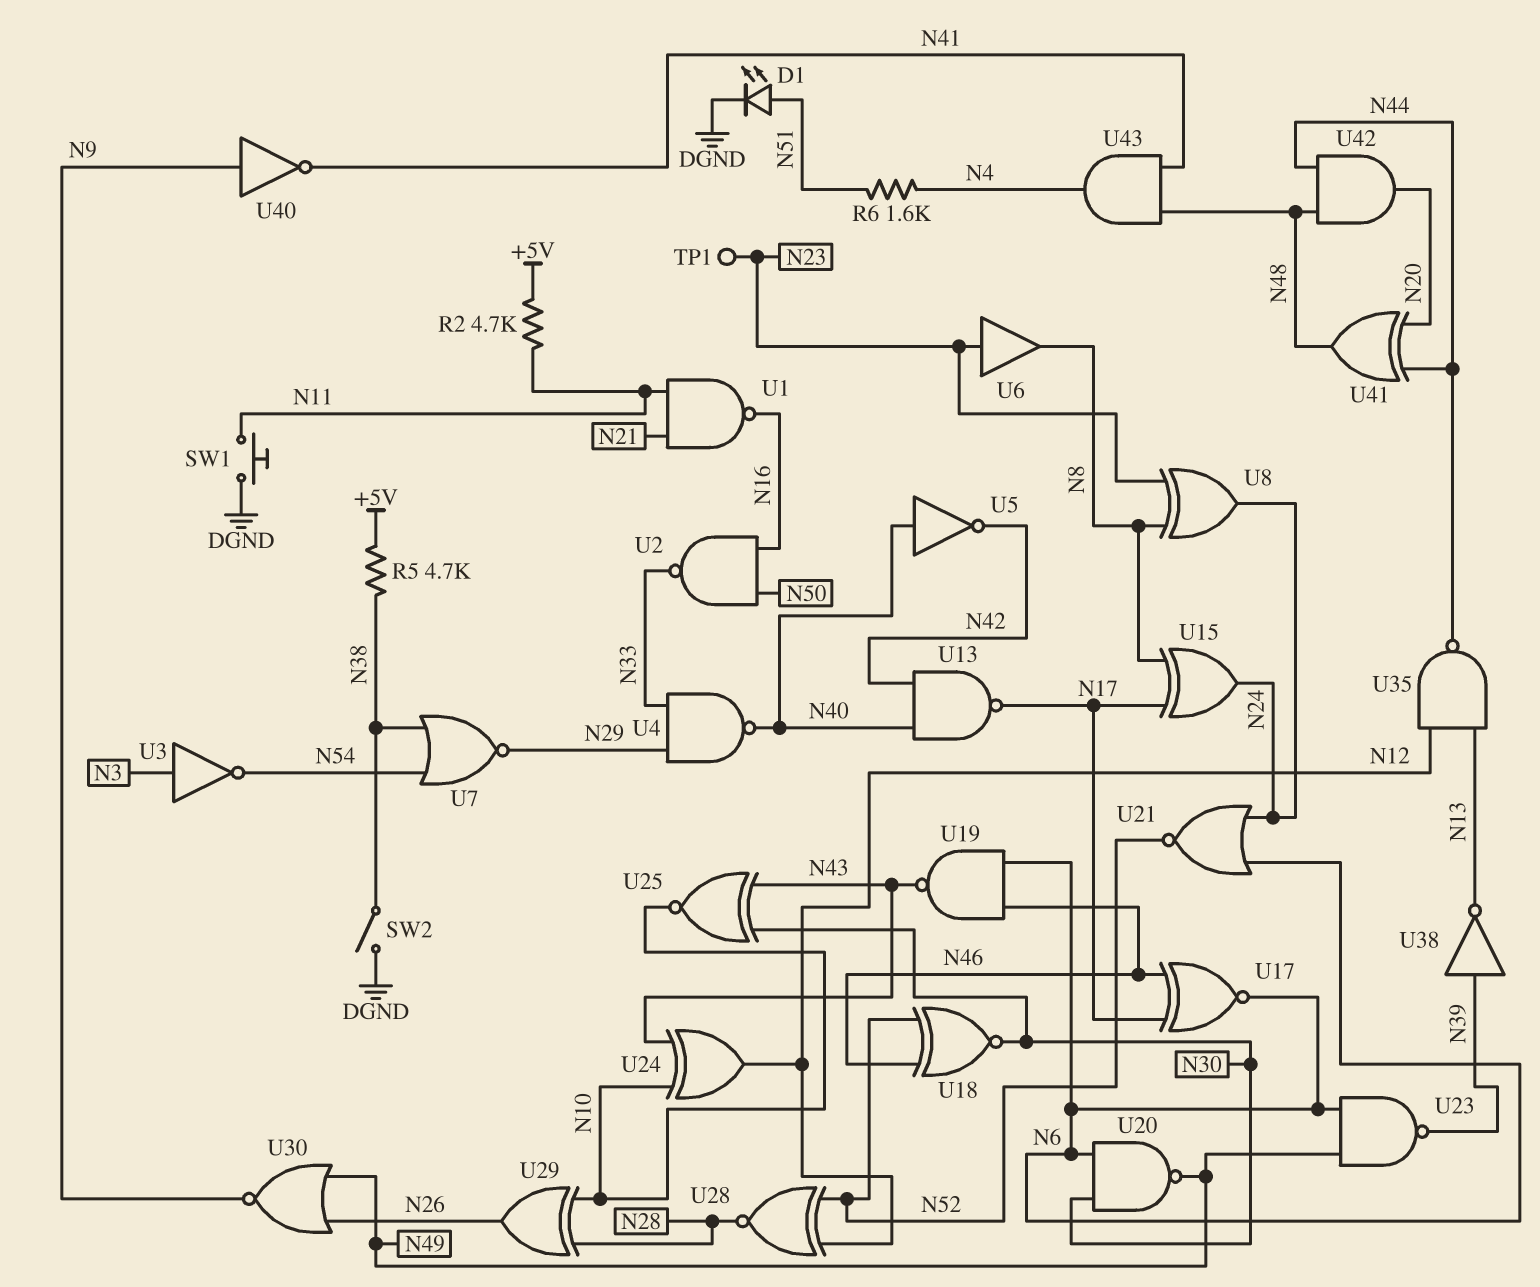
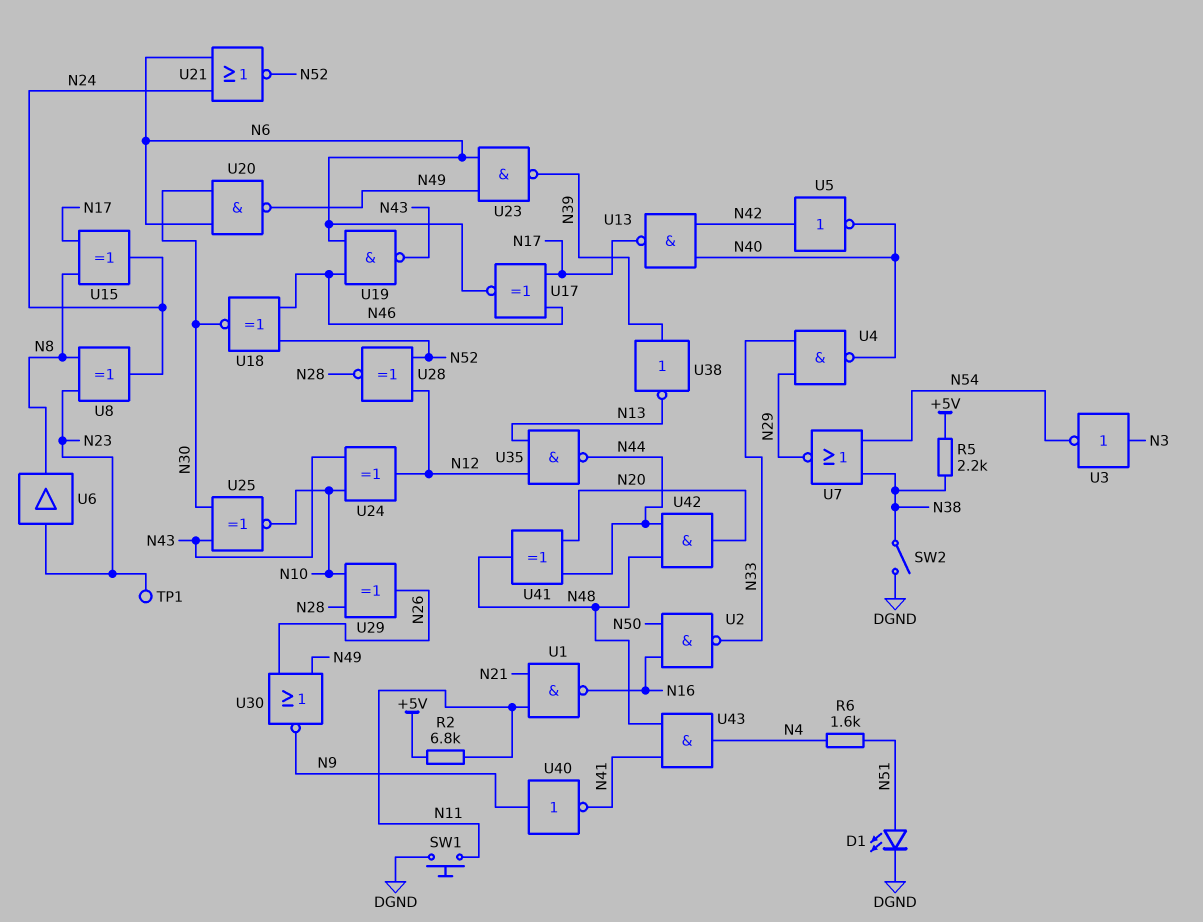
R2: 4.7k (+5V, N11) -> 6.8k (+5V, N11)
R5: 4.7k (+5V, N38) -> 2.2k (+5V, N38)
U5: NOT (in N40, out N42) -> NOT (in N42, out N40)

